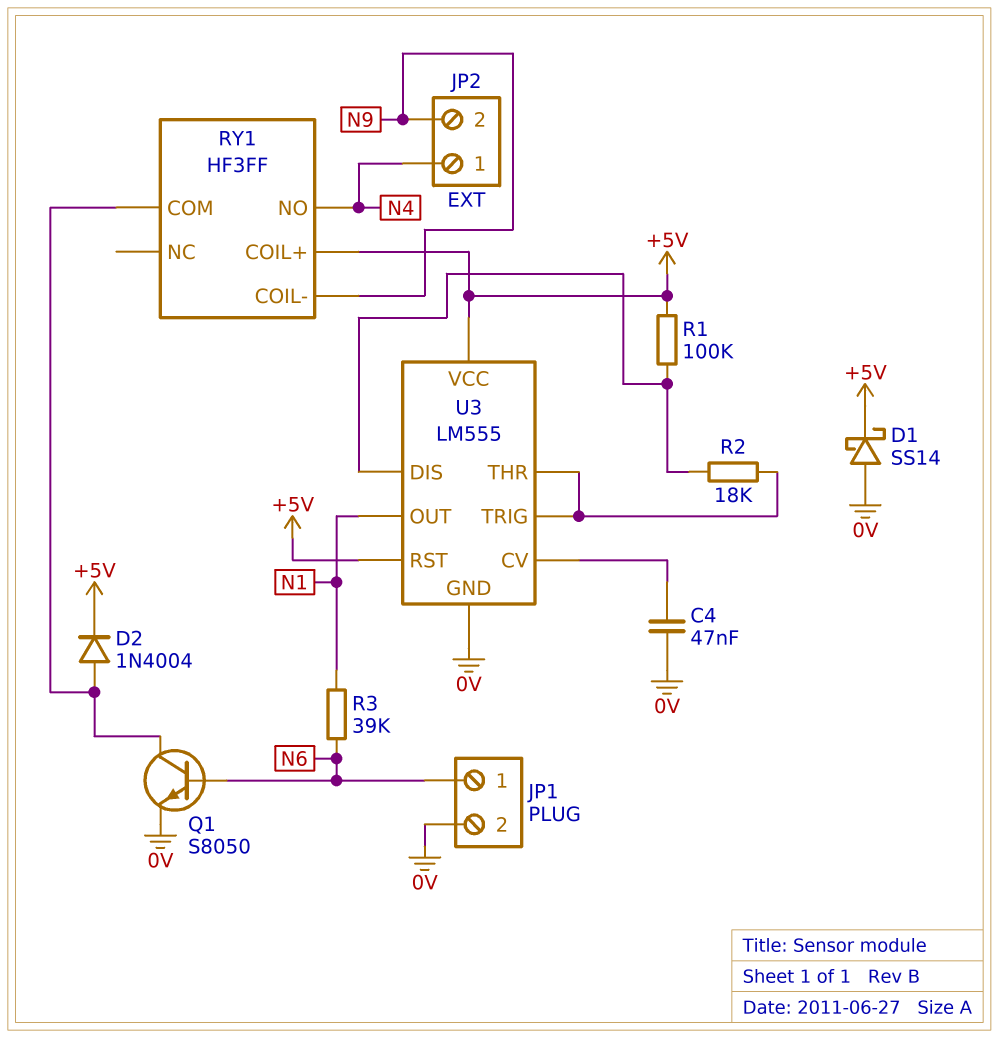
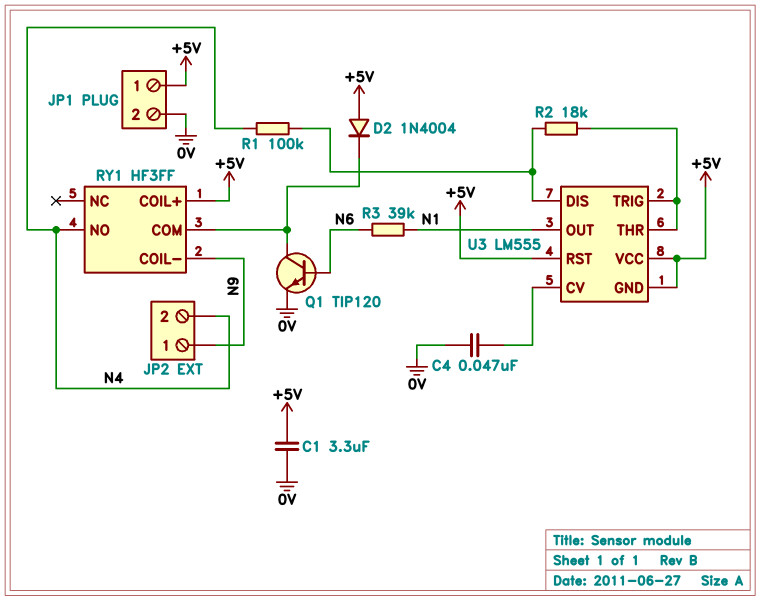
C1: none -> 3.3uF (+5V, 0V)
D1: schottky SS14 (A 0V, K +5V) -> none
D2: diode 1N4004 (A RY1/COM, K +5V) -> diode 1N4004 (A +5V, K RY1/COM)
JP1 pin 1: N6 -> +5V
JP2 pin 1: N4 -> N9
JP2 pin 2: N9 -> N4
Q1: NPN S8050 (B N6, C RY1/COM, E 0V) -> NPN TIP120 (B N6, C RY1/COM, E 0V)
R1: 100k (+5V, U3/DIS) -> 100k (N4, U3/DIS)
U3 pin GND: 0V -> +5V

